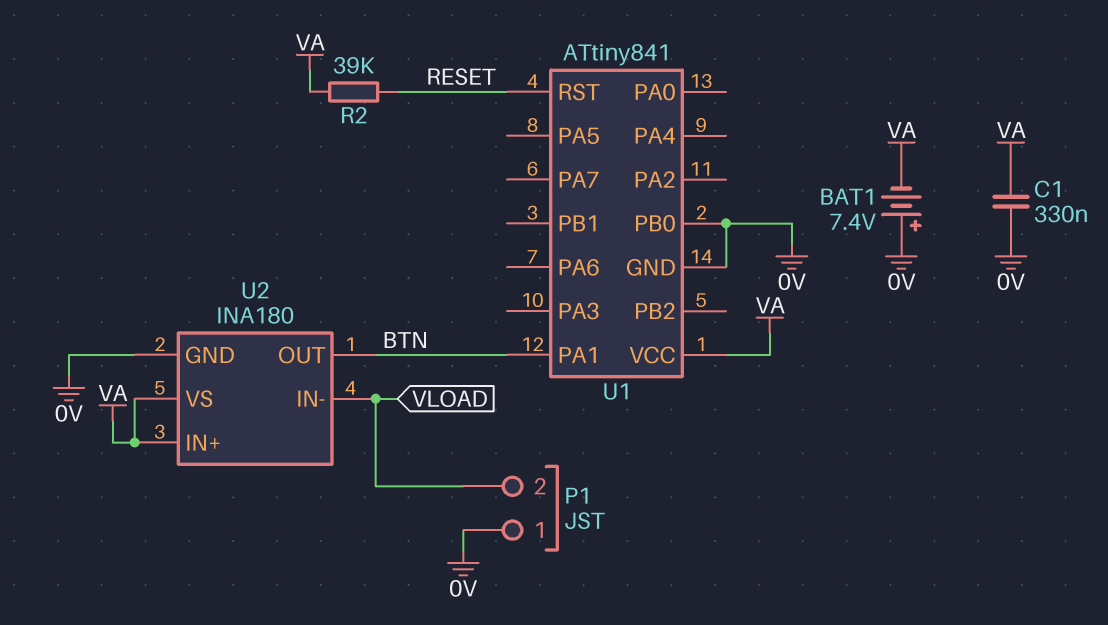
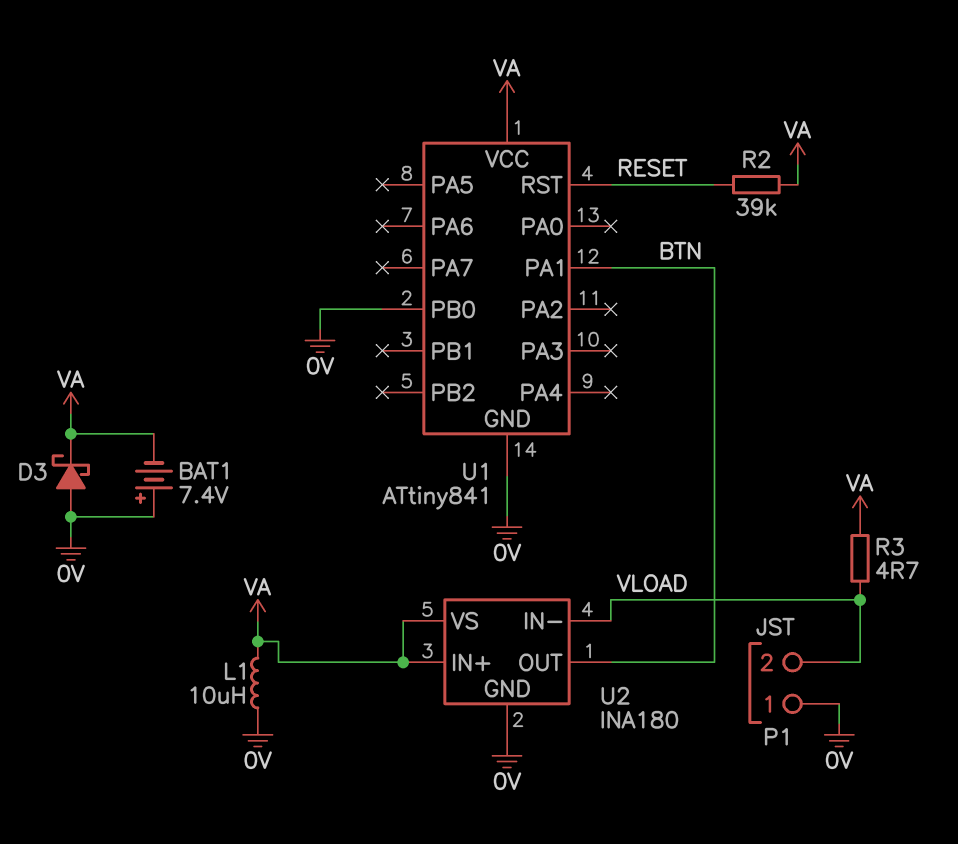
C1: 330nF (0V, VA) -> none
D3: none -> schottky (A 0V, K VA)
L1: none -> 10uH (0V, VA)
R3: none -> 4.7 (VA, VLOAD)

